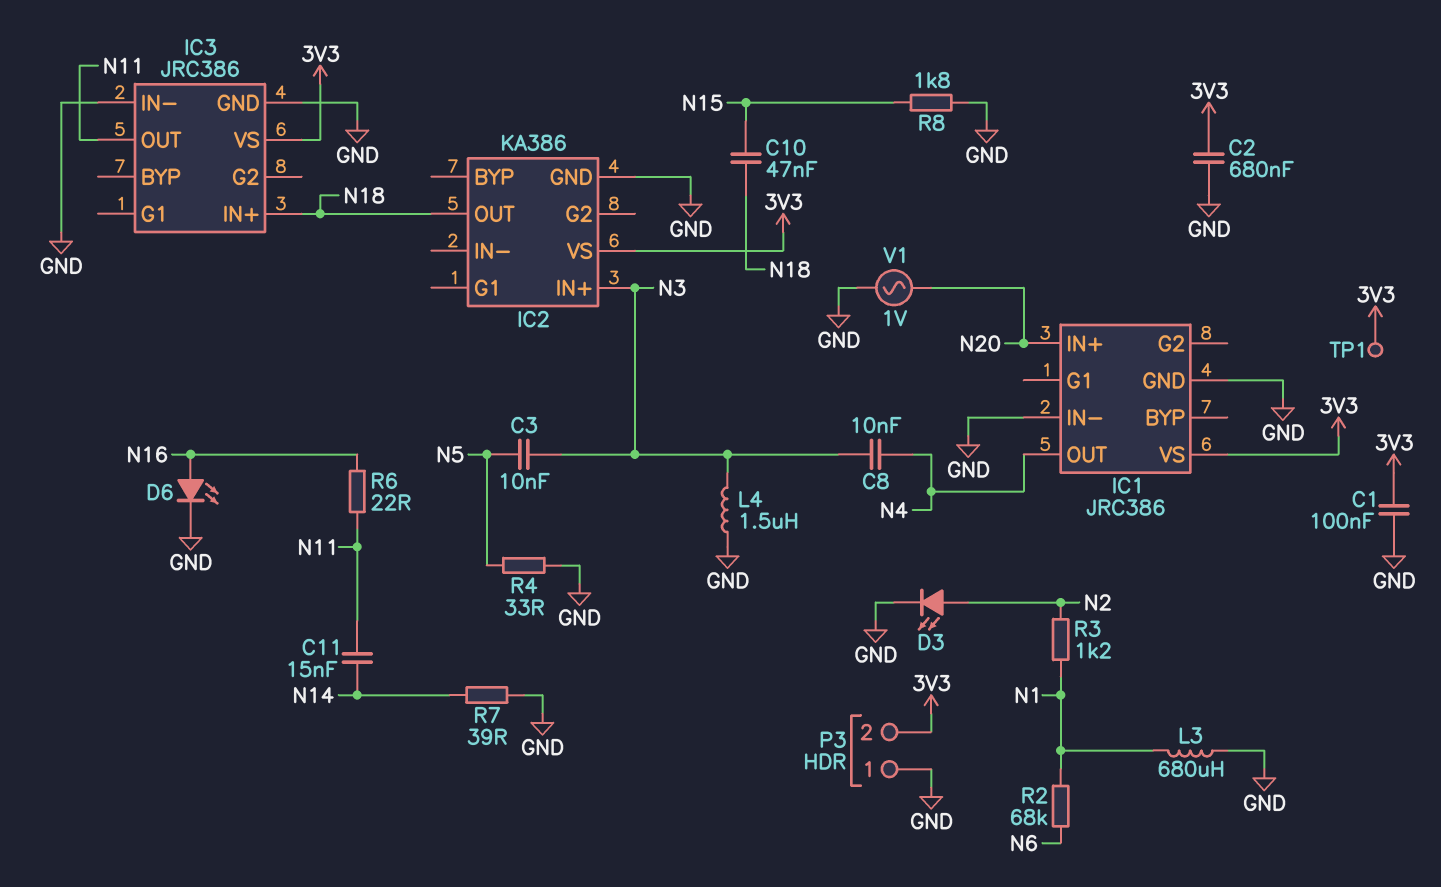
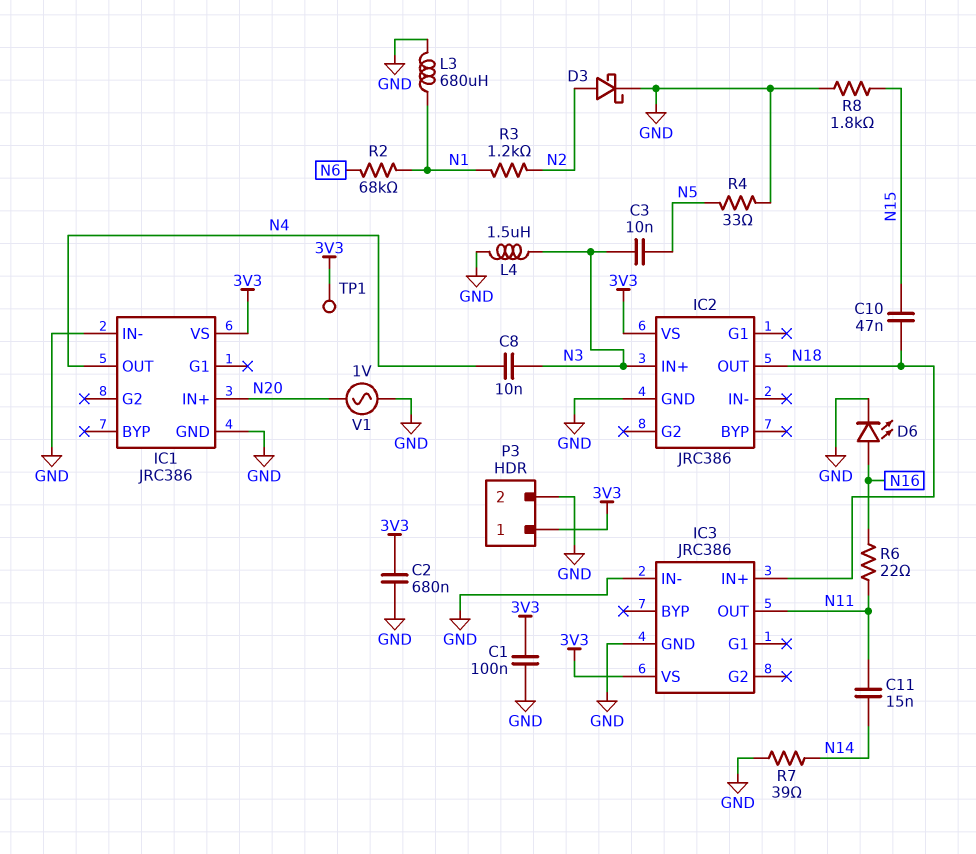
D3: LED (A N2, K GND) -> schottky (A N2, K GND)
IC2: KA386 -> JRC386
P3 pin 1: GND -> 3V3
P3 pin 2: 3V3 -> GND

